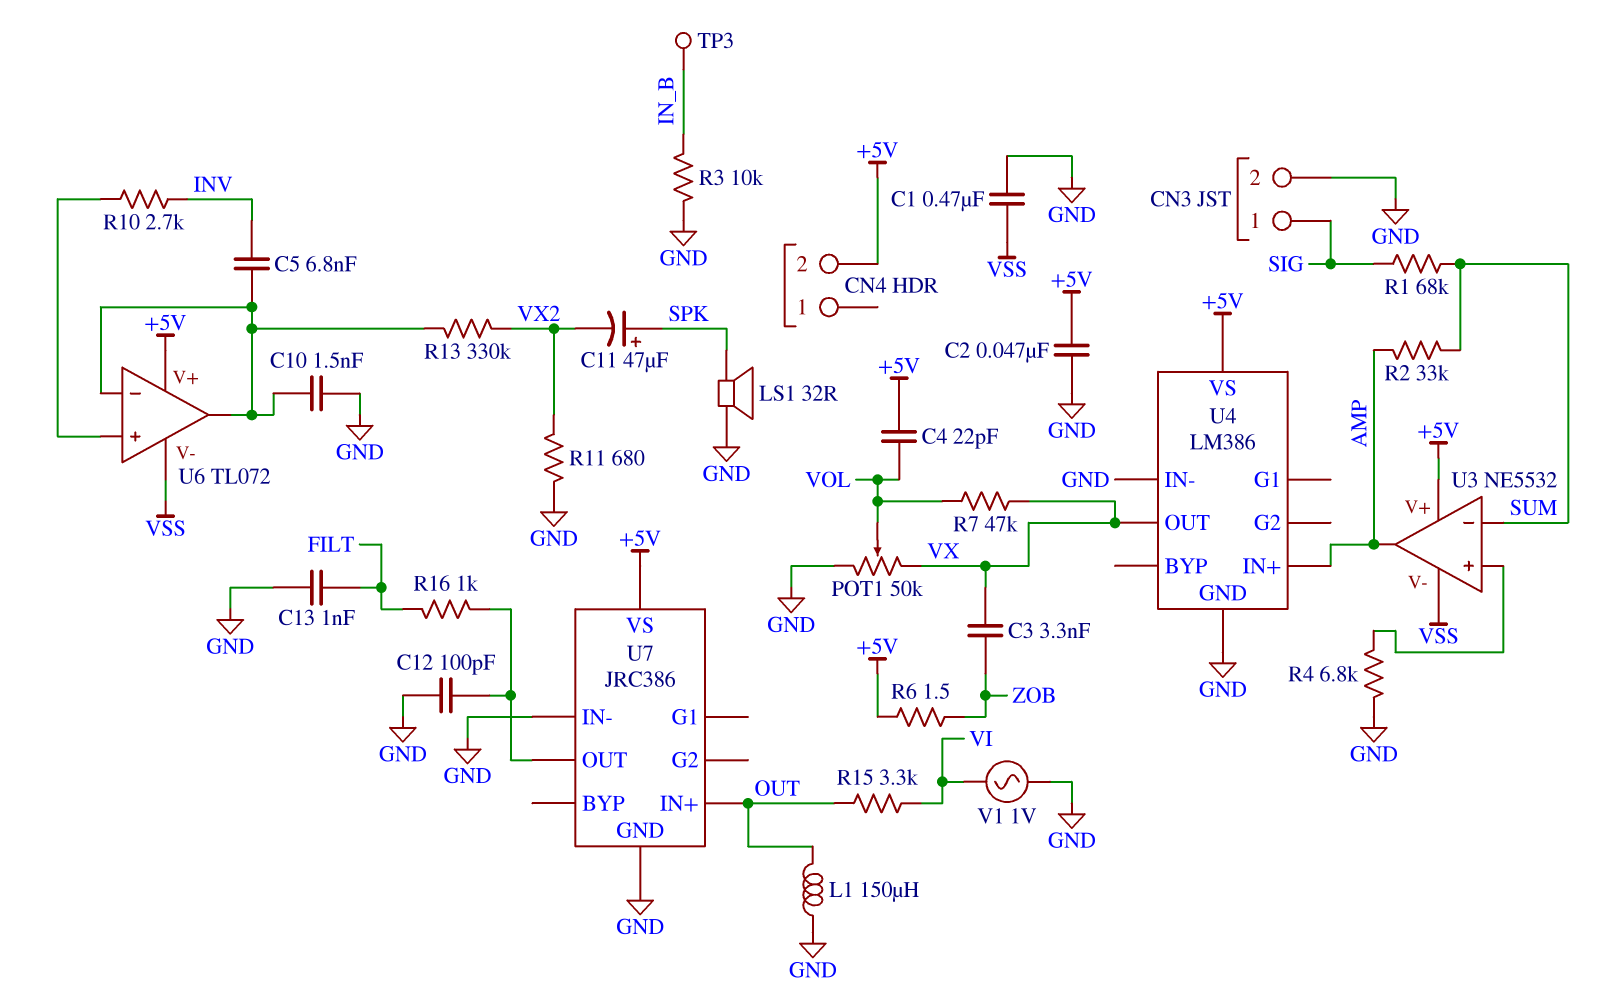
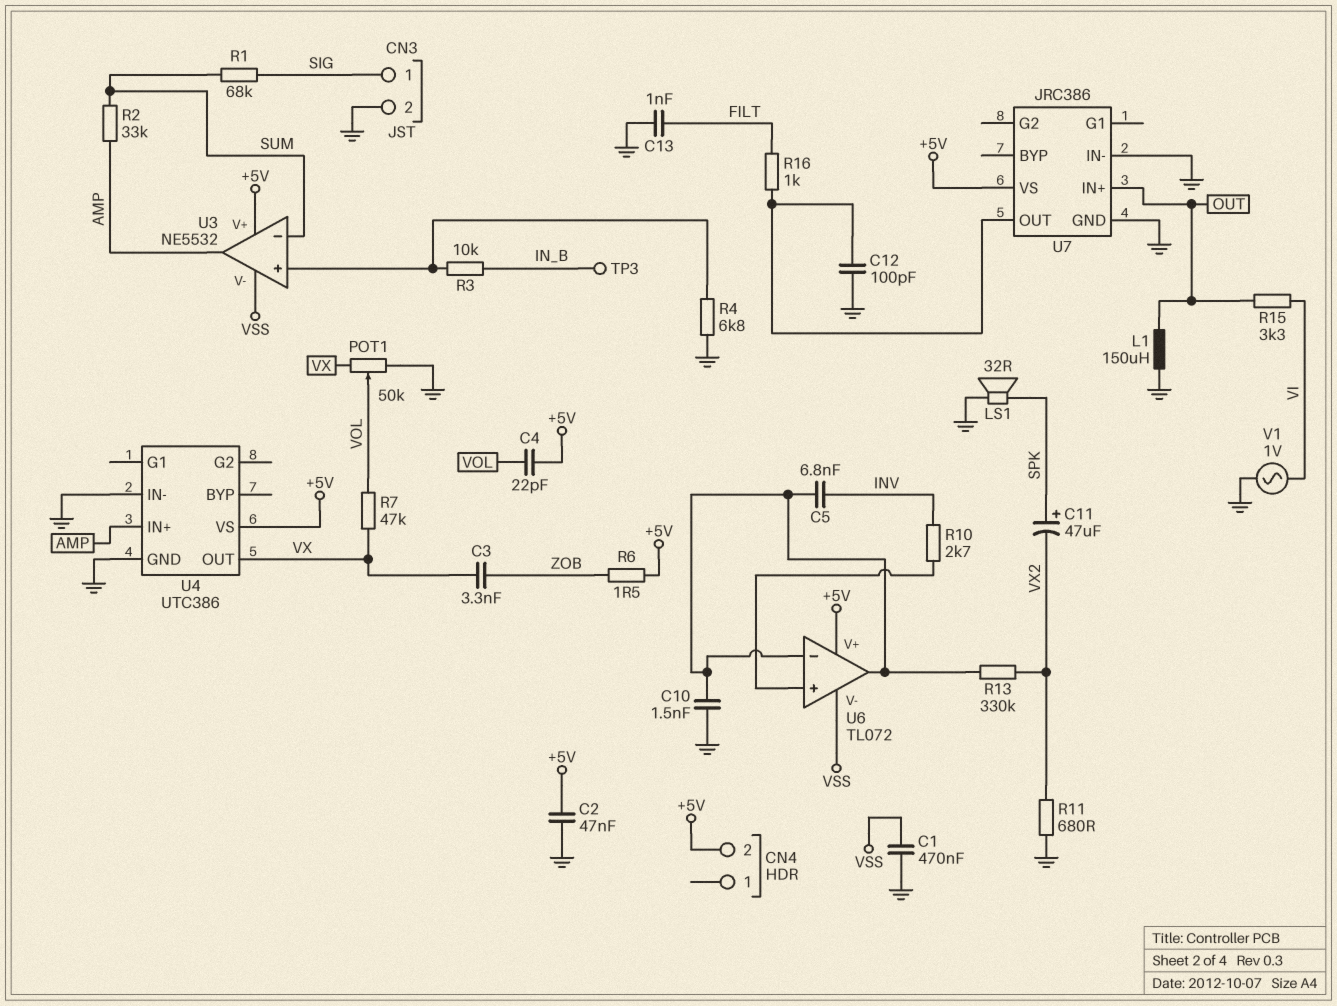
R3: 10k (GND, IN_B) -> 10k (IN_B, U3/in+)
U4: LM386 -> UTC386

